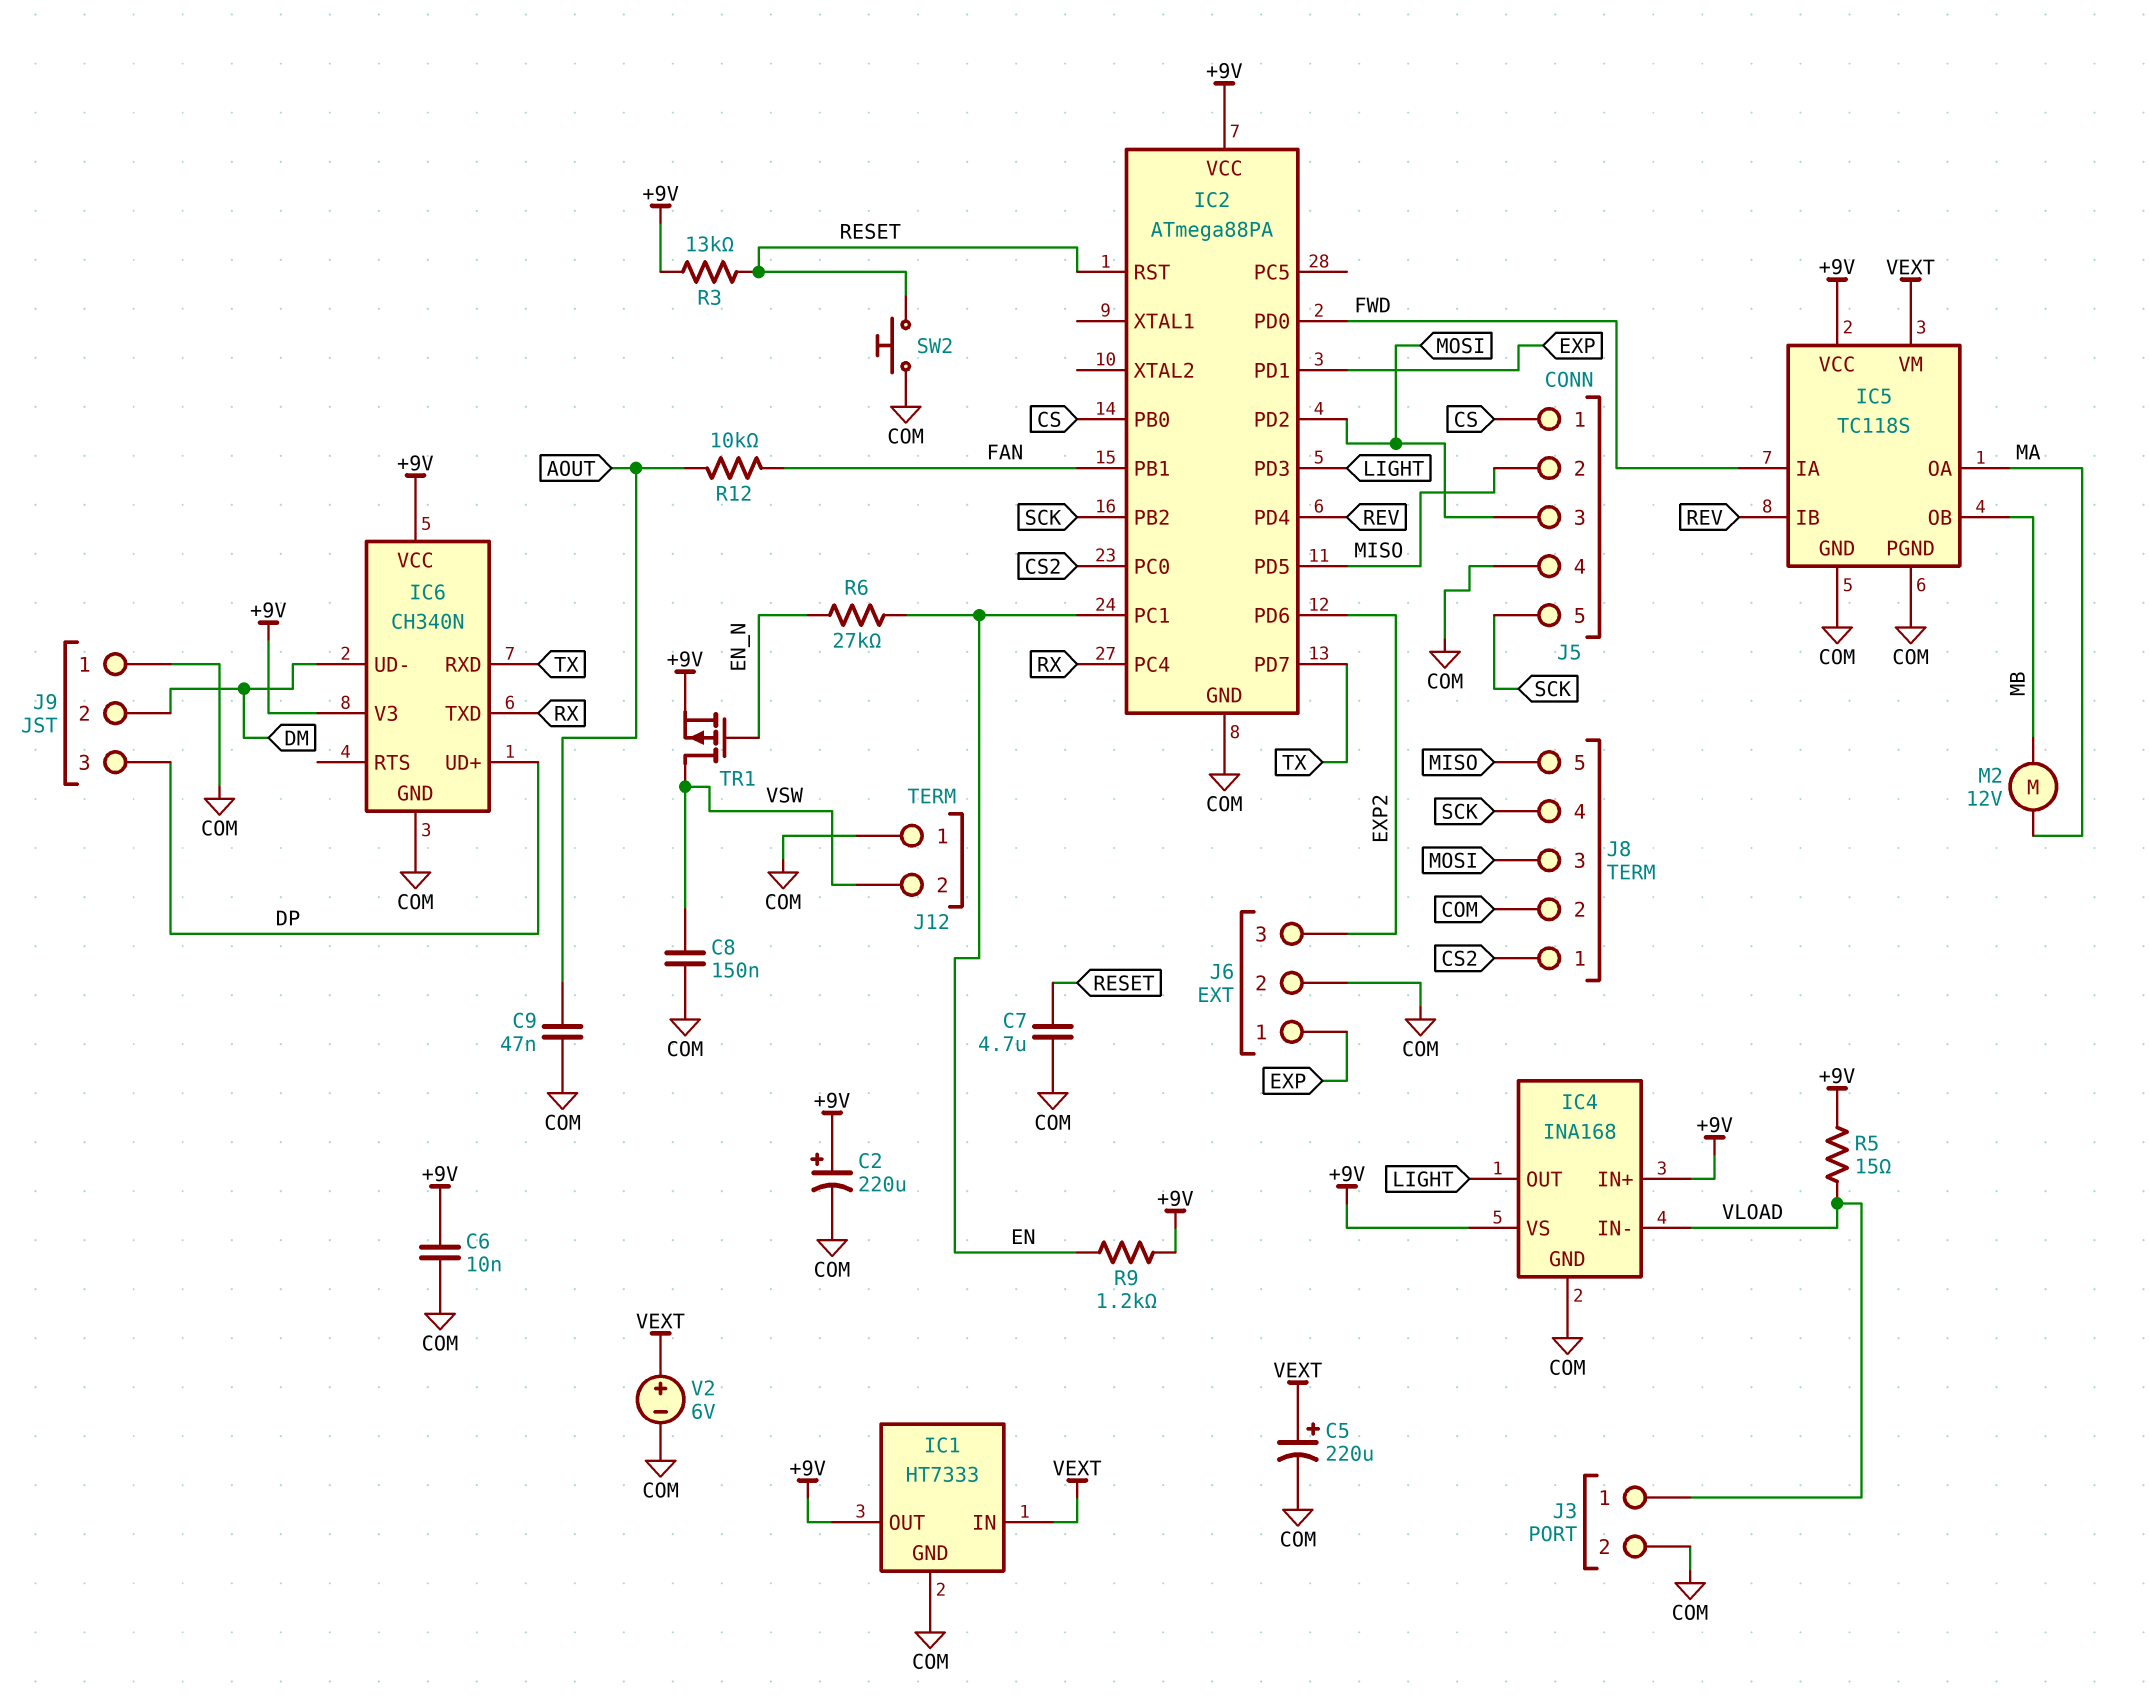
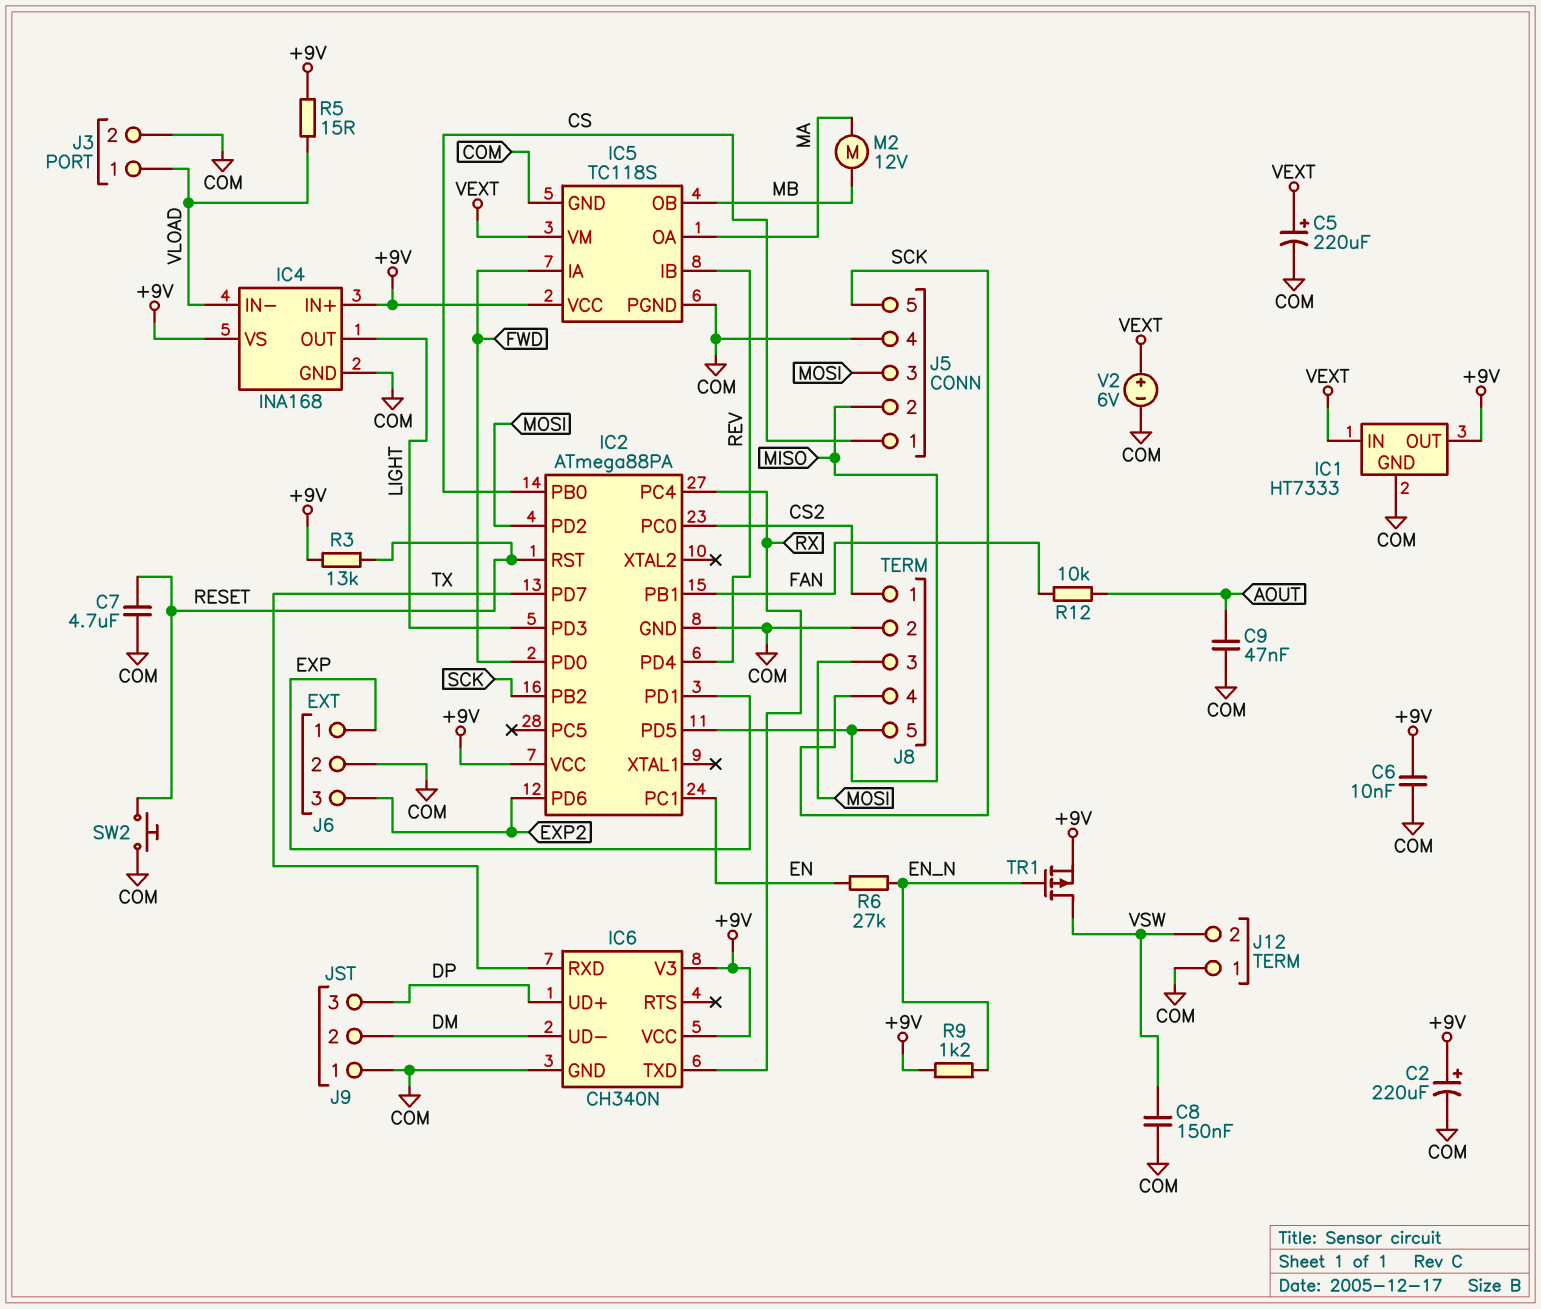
R9: 1.2k (+9V, EN) -> 1.2k (+9V, EN_N)

